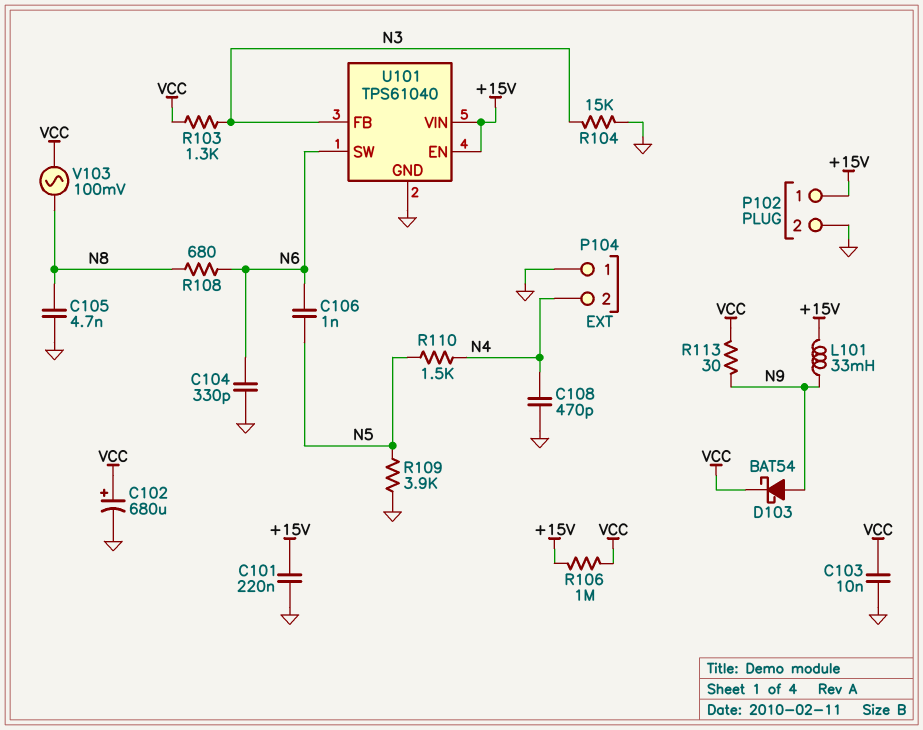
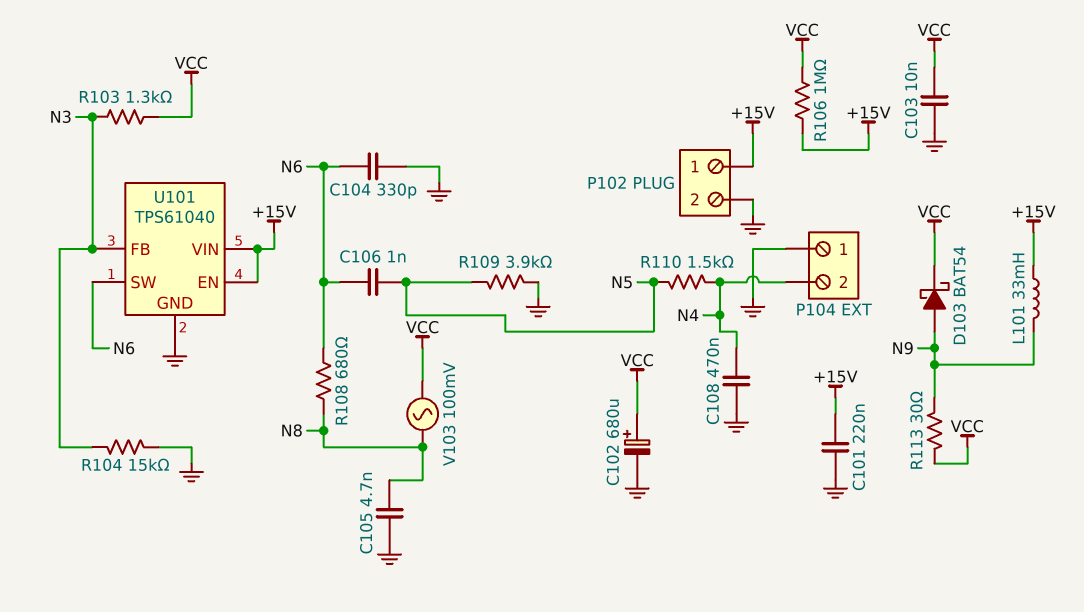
C108: 470pF (GND, N4) -> 470nF (GND, N4)

